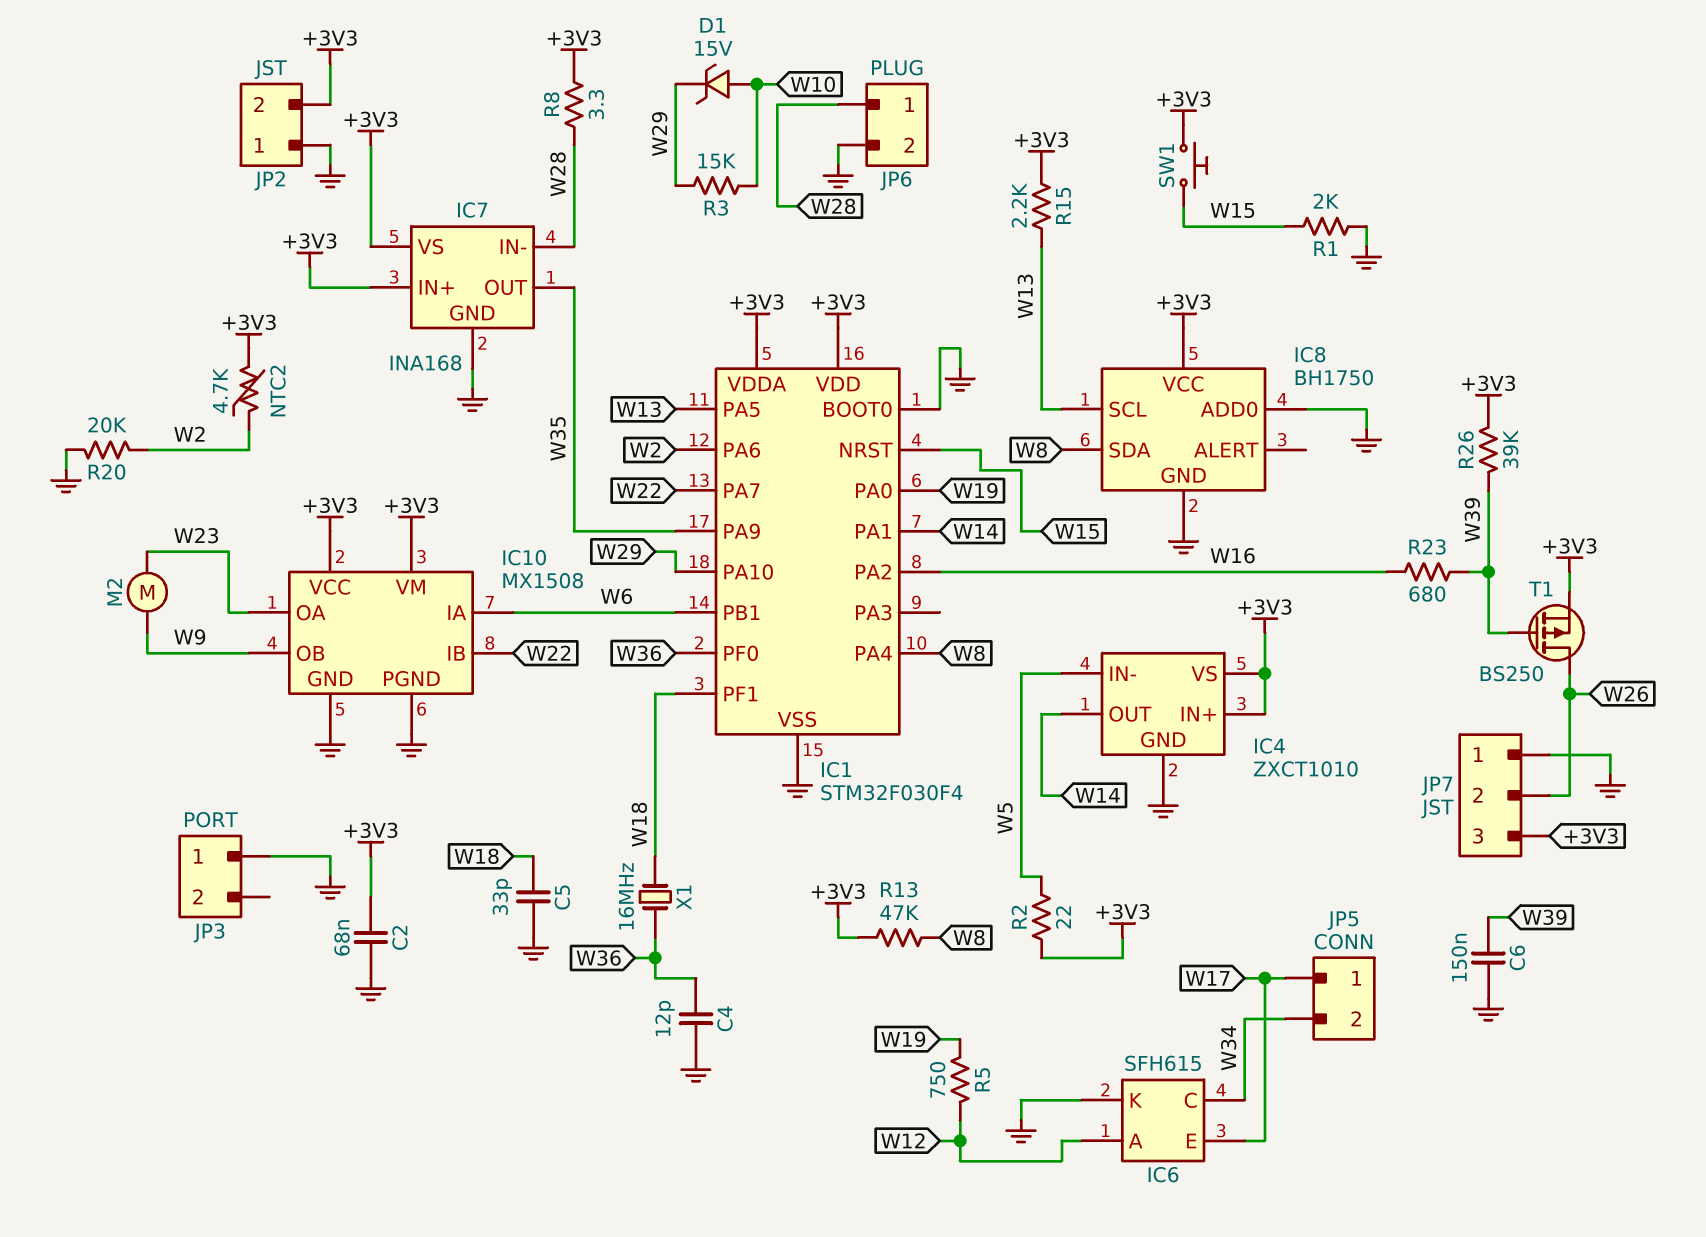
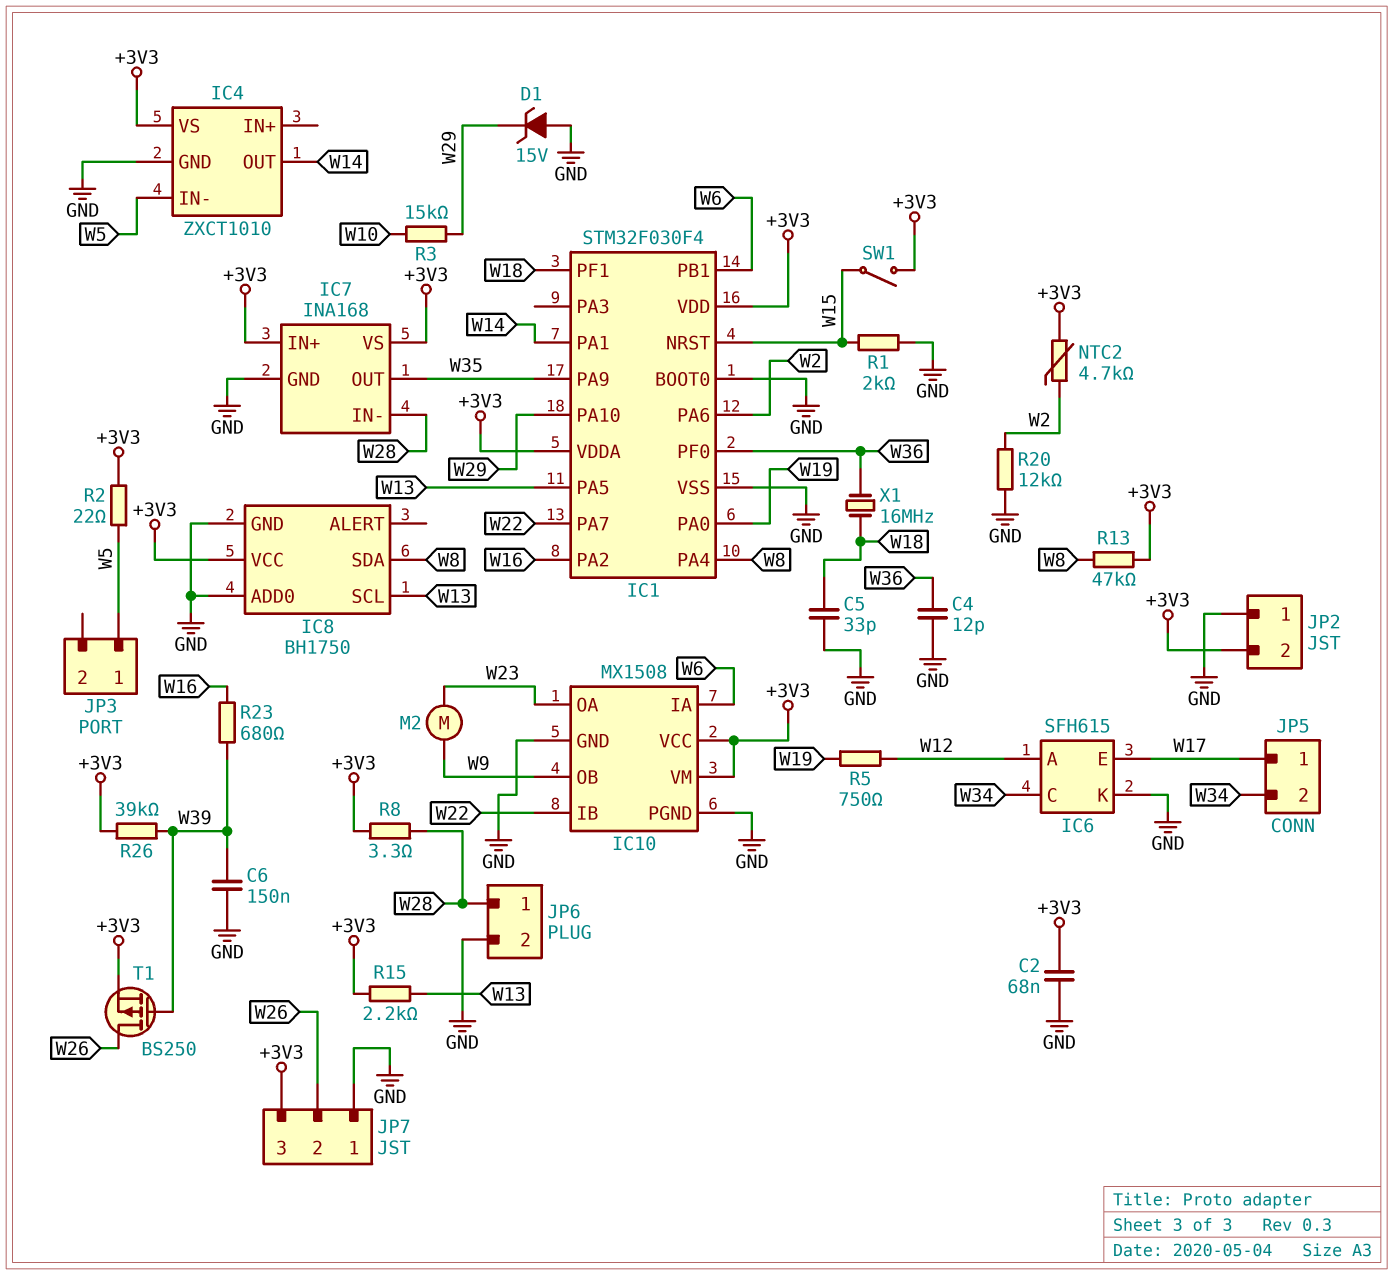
D1: zener 15V (A W10, K W29) -> zener 15V (A GND, K W29)
IC4 pin IN+: +3V3 -> none
JP3 pin 1: GND -> W5
R20: 20k (GND, W2) -> 12k (GND, W2)
SW1: button (+3V3, W15) -> switch (+3V3, W15)

